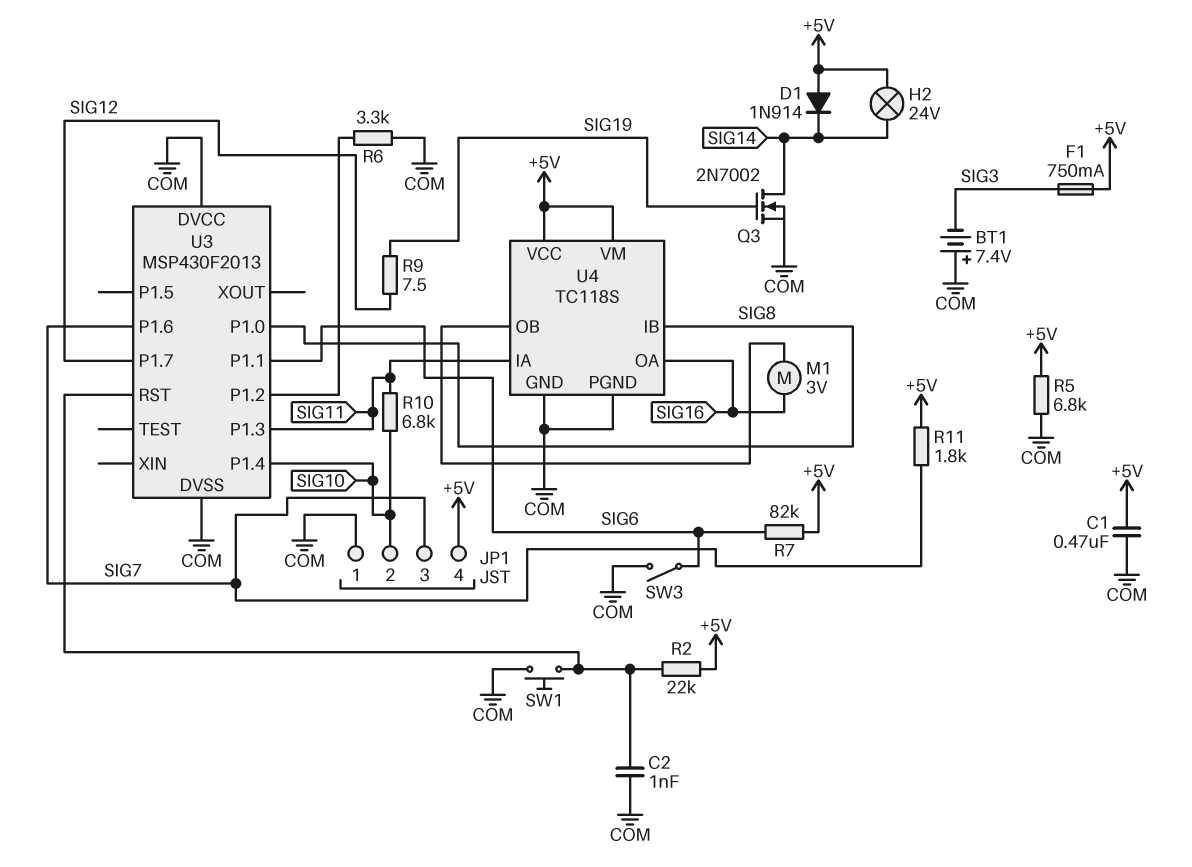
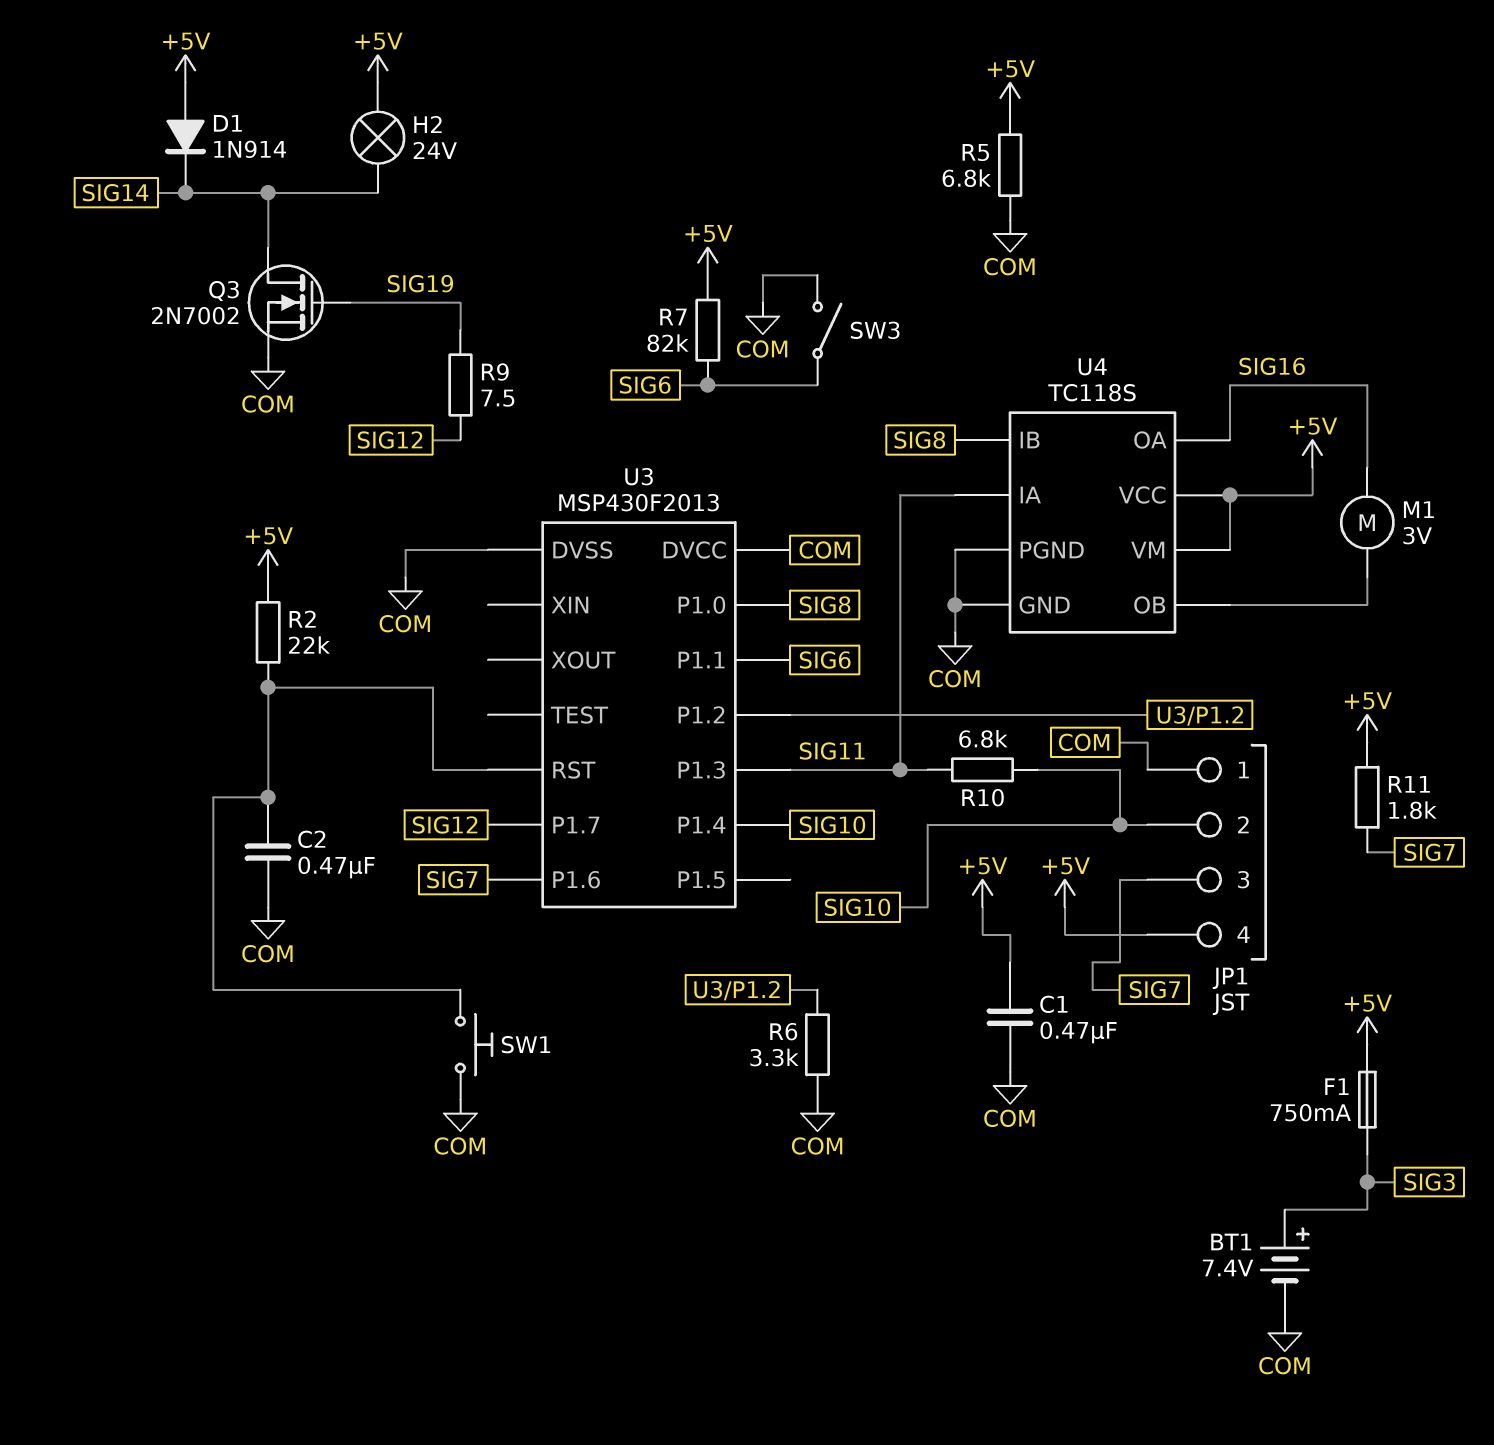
BT1: 7.4V (plus COM, minus SIG3) -> 7.4V (plus SIG3, minus COM)
C2: 1nF (COM, U3/RST) -> 470nF (COM, U3/RST)

